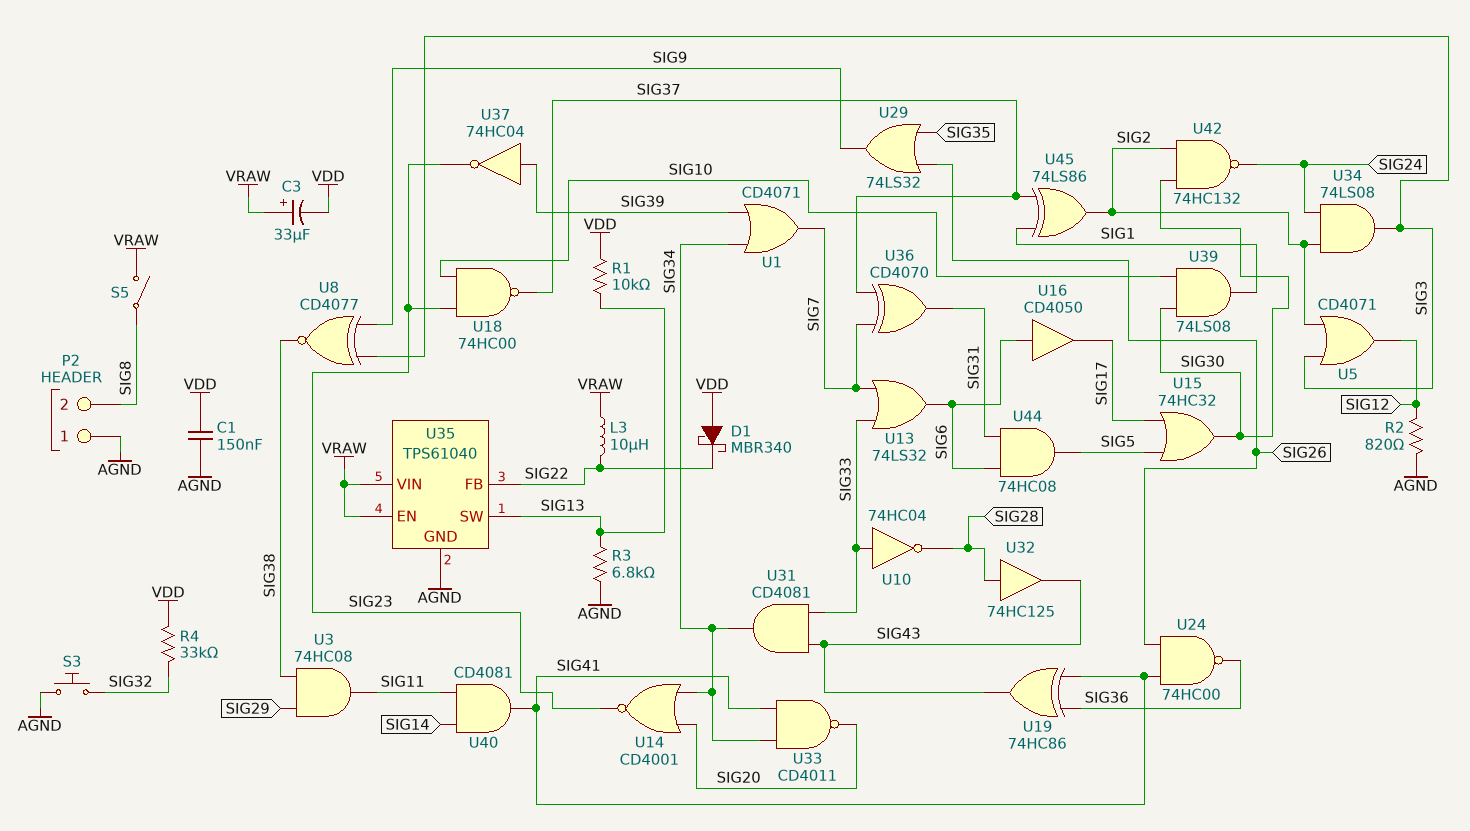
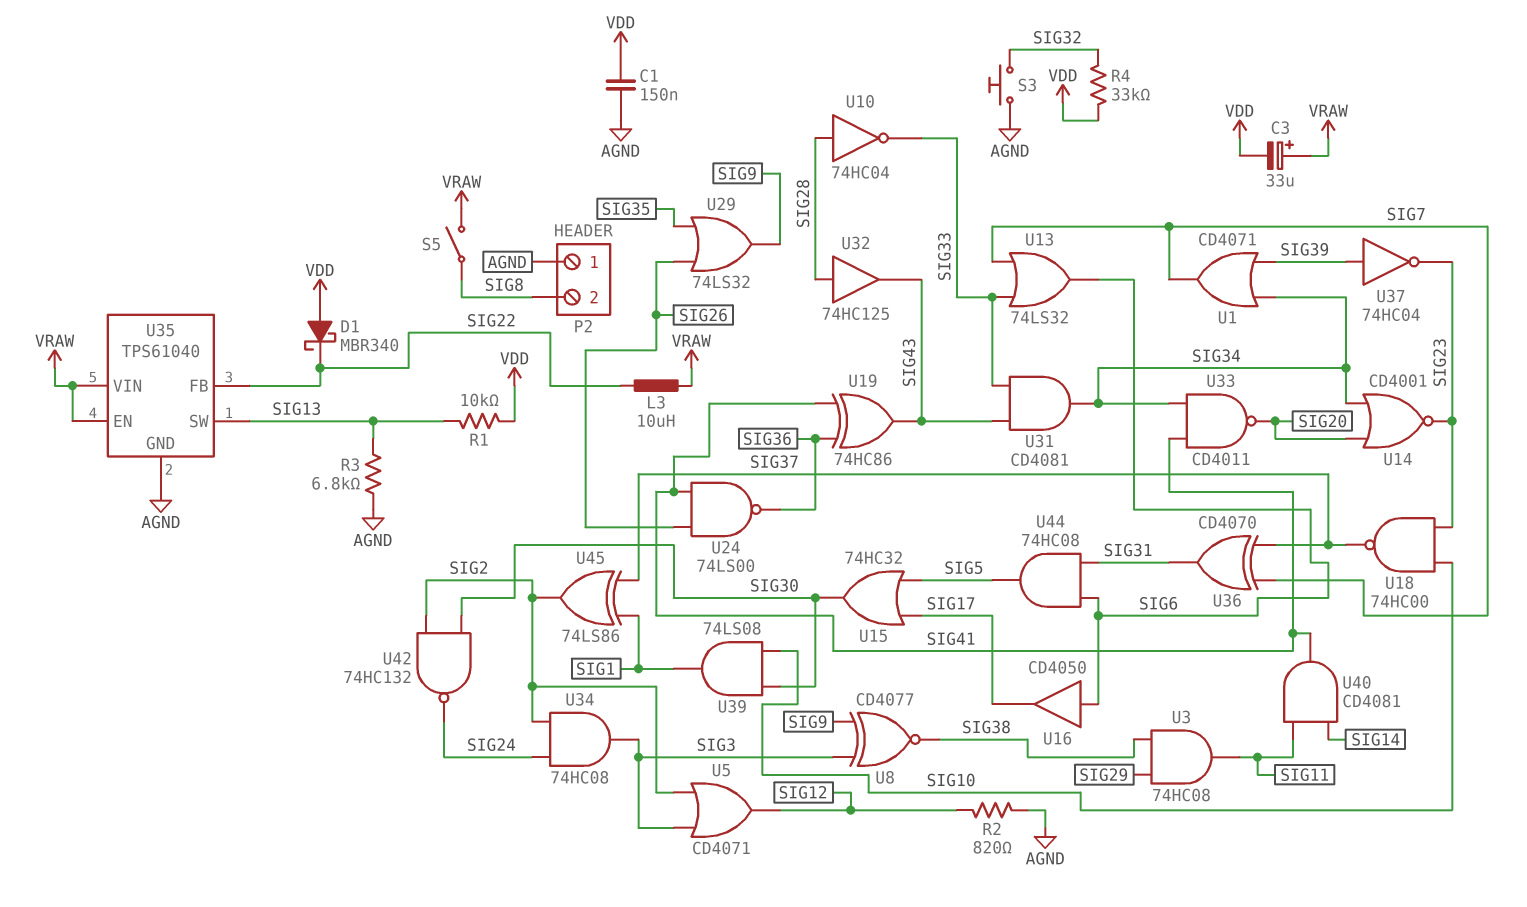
U10: NOT 74HC04 (in SIG33, out SIG28) -> NOT 74HC04 (in SIG28, out SIG33)
U24: NAND 74HC00 (in SIG26, in SIG41, out SIG36) -> NAND 74LS00 (in SIG26, in SIG41, out SIG36)
U34: AND 74LS08 (in SIG2, in SIG24, out SIG3) -> AND 74HC08 (in SIG2, in SIG24, out SIG3)

